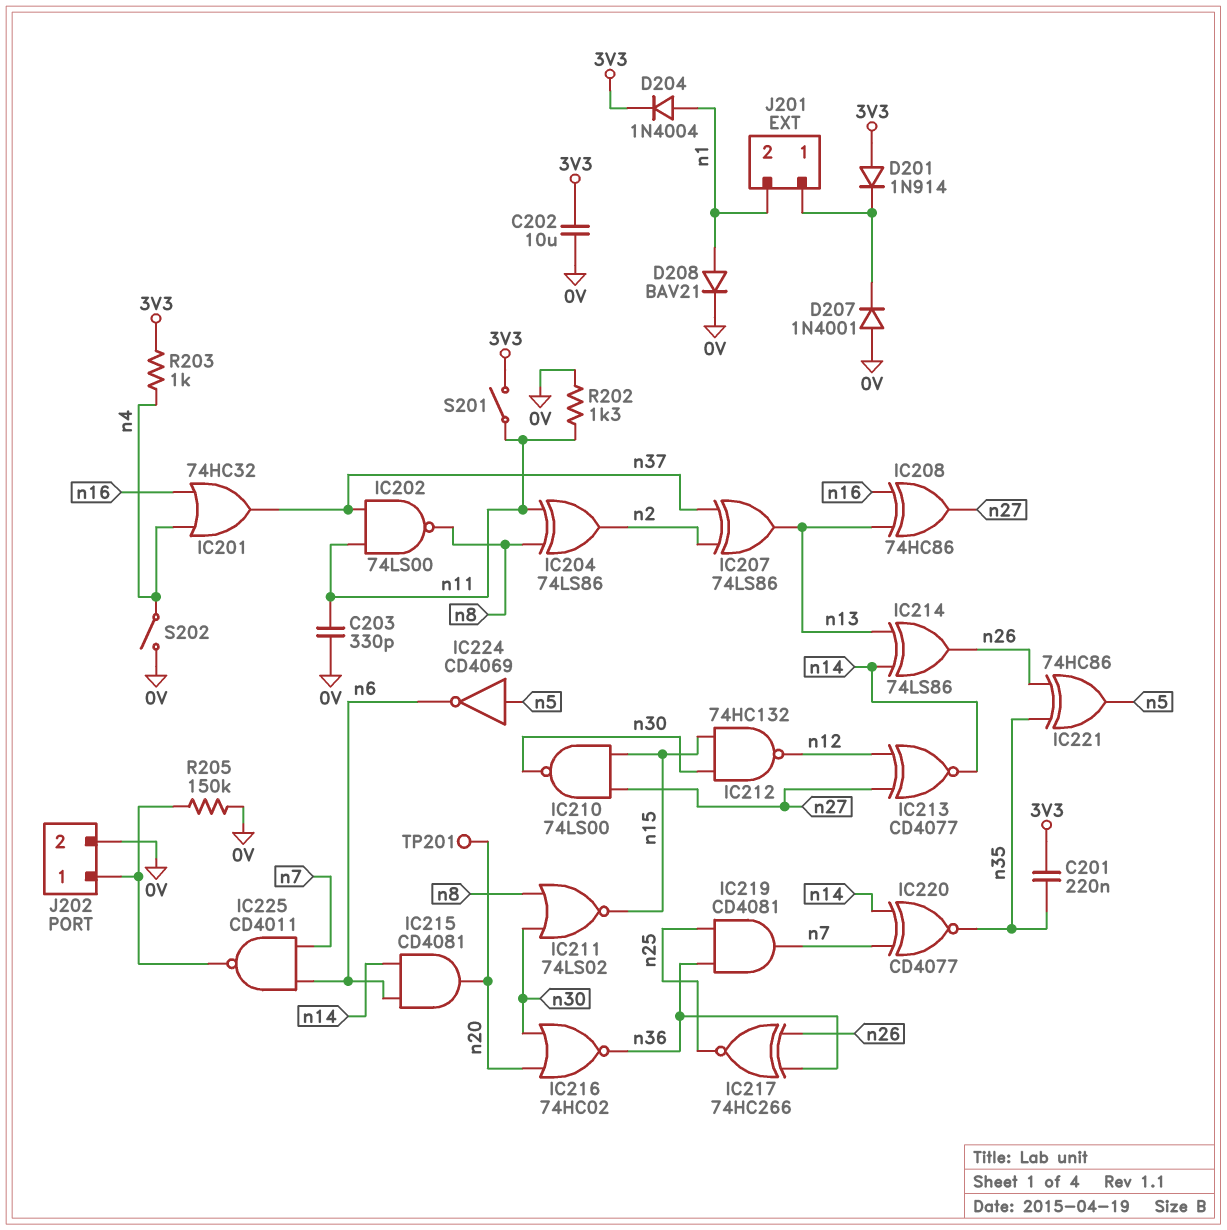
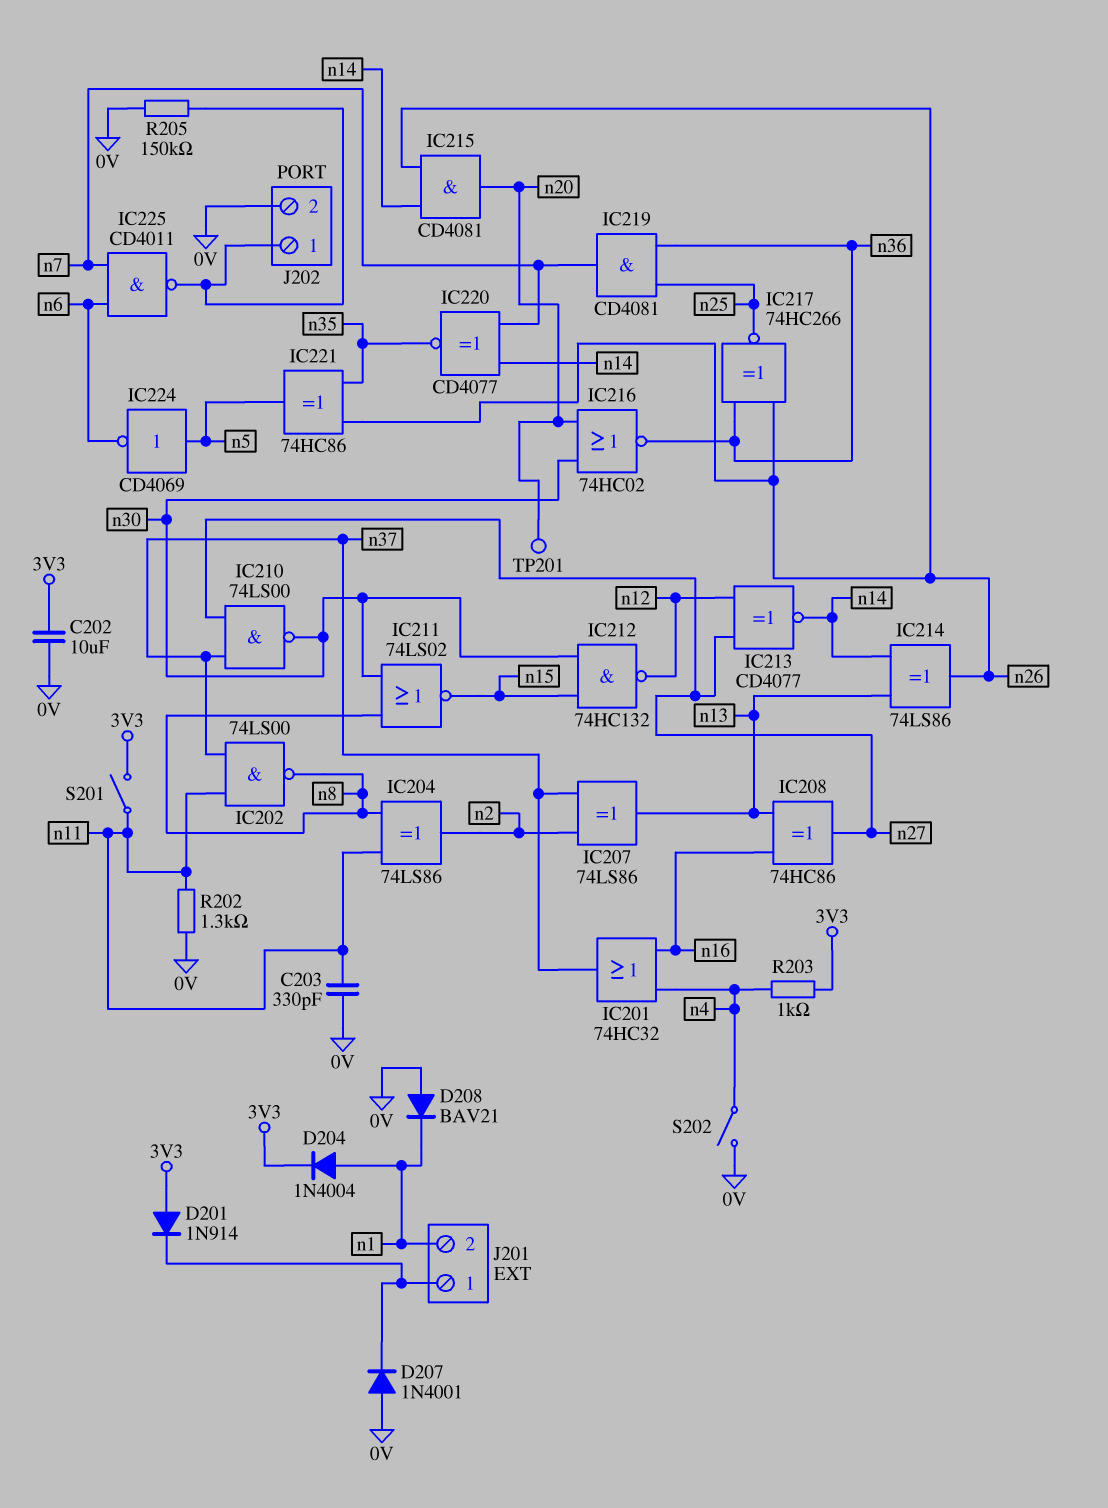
C201: 220nF (3V3, n35) -> none
D208: diode BAV21 (A n1, K 0V) -> diode BAV21 (A 0V, K n1)
IC210: NAND 74LS00 (in n15, in n27, out n30) -> NAND 74LS00 (in n27, in n37, out n30)
IC215: AND CD4081 (in n6, in n14, out n20) -> AND CD4081 (in n14, in n26, out n20)

